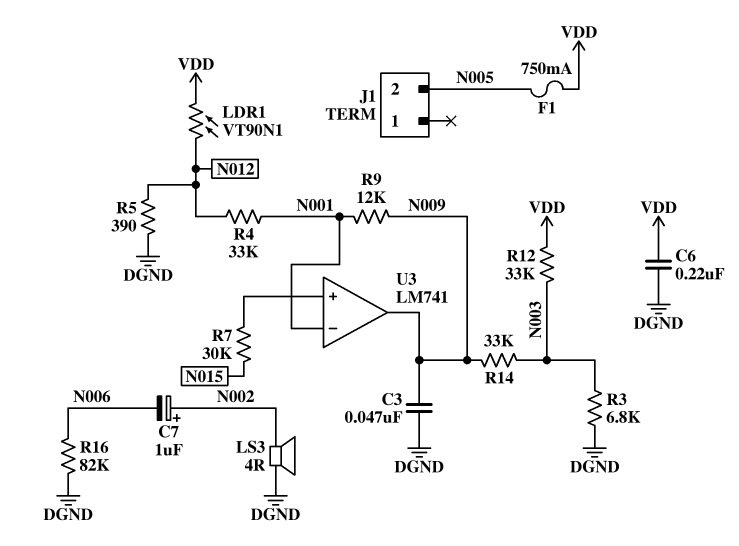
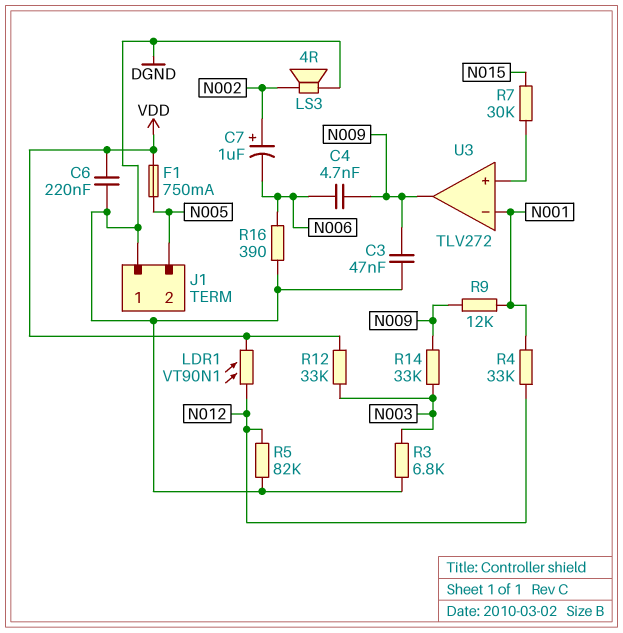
C4: none -> 4.7nF (N006, N009)
J1 pin 1: none -> DGND
R5: 390 (DGND, N012) -> 82k (DGND, N012)
R16: 82k (DGND, N006) -> 390 (DGND, N006)
U3: LM741 -> TLV272

